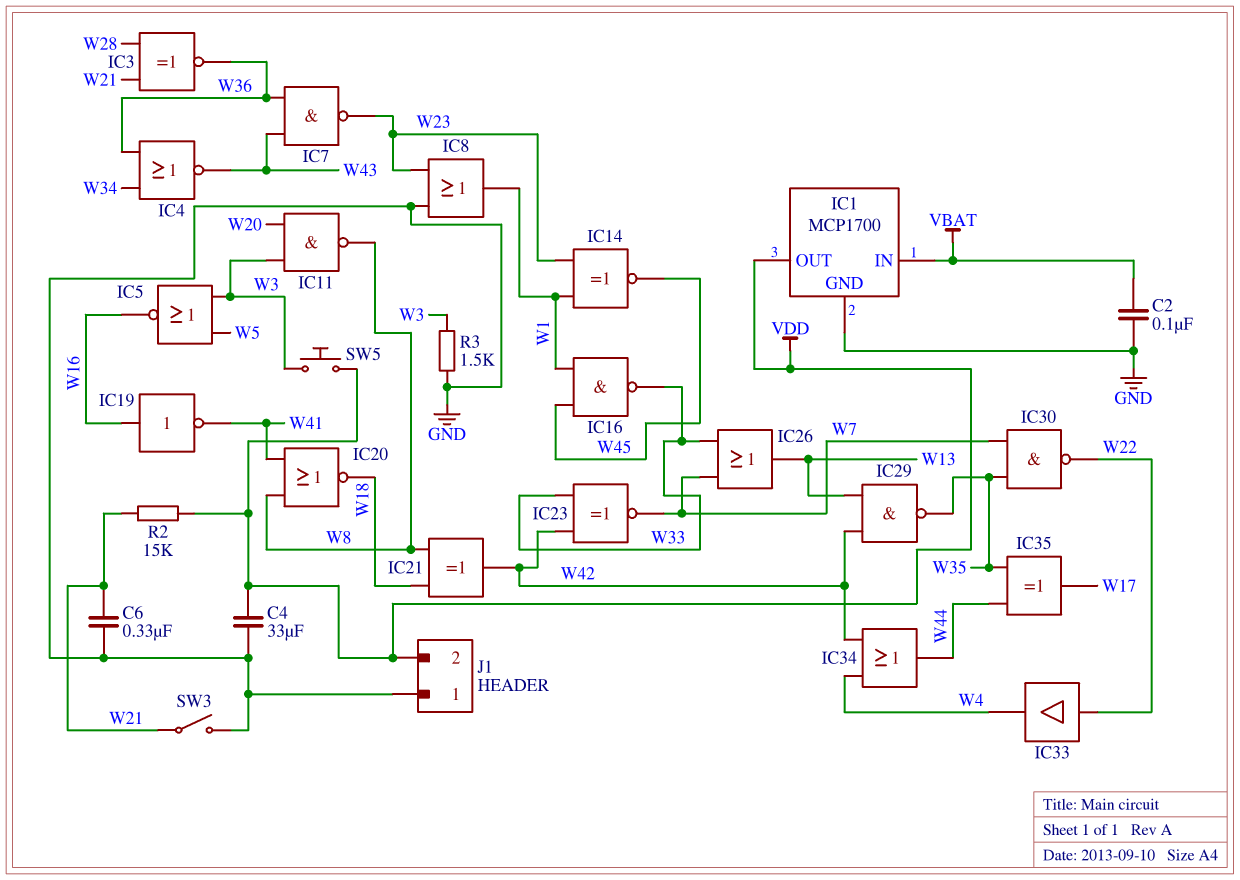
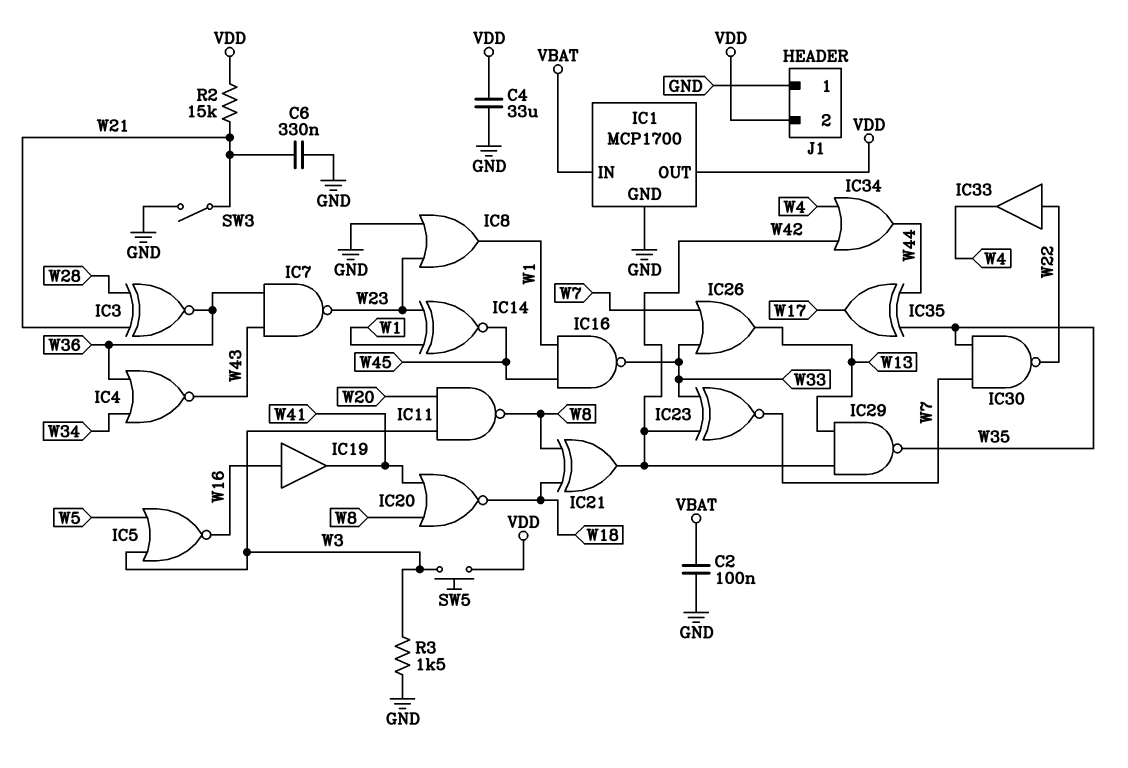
IC19: NOT (in W16, out W41) -> buffer (in W16, out W41)

